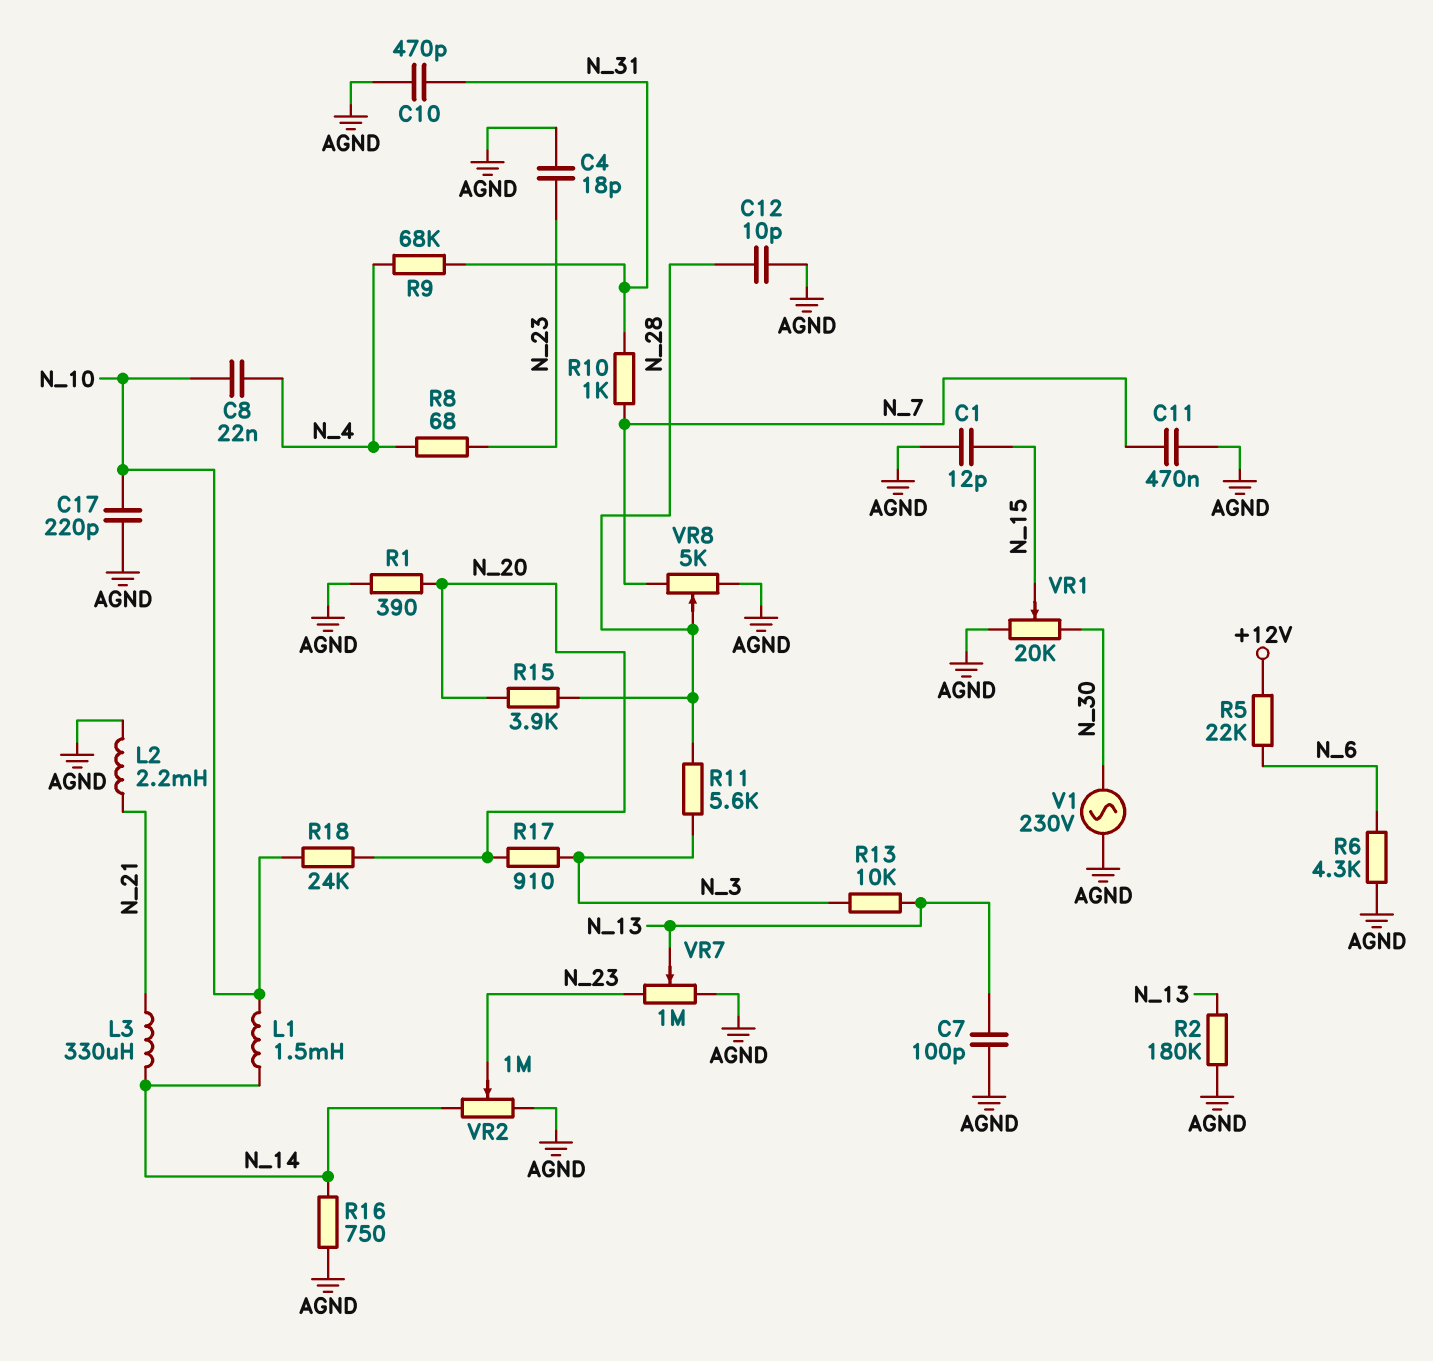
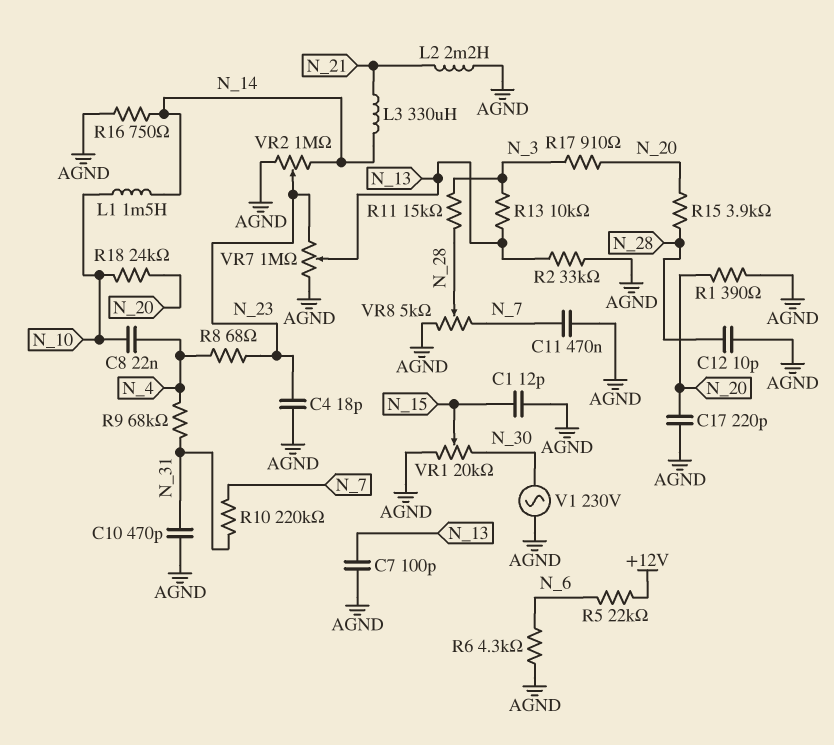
C17: 220pF (AGND, N_10) -> 220pF (AGND, N_20)
R2: 180k (AGND, N_13) -> 33k (AGND, N_13)
R10: 1k (N_7, N_31) -> 220k (N_7, N_31)
R11: 5.6k (N_3, N_28) -> 15k (N_3, N_28)

